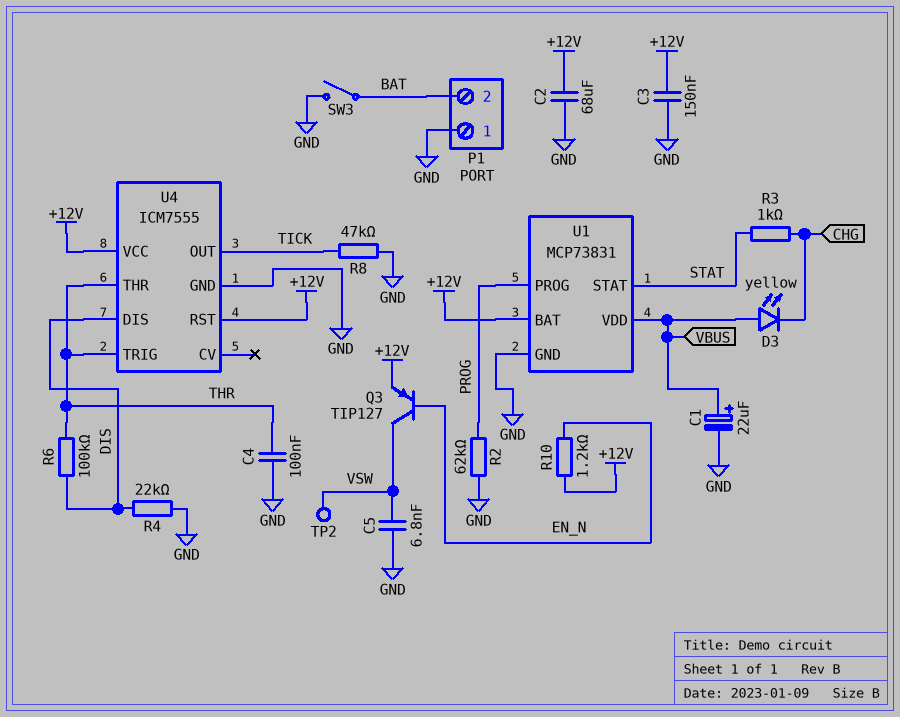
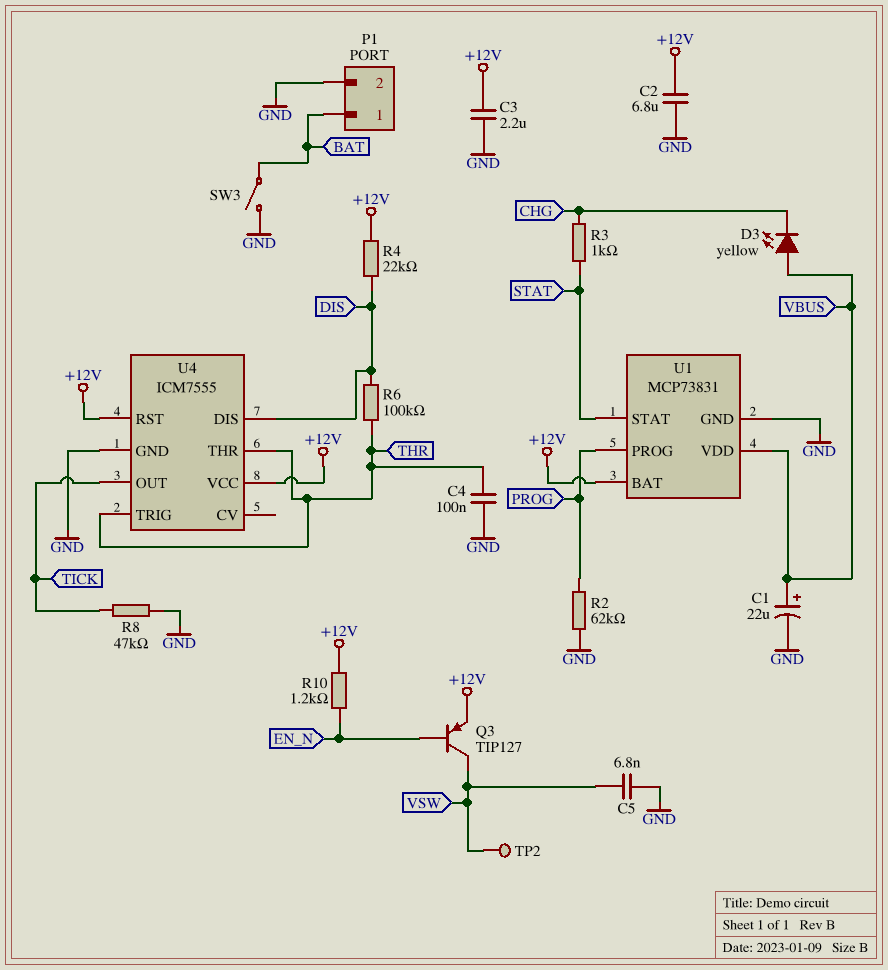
C2: 68uF (+12V, GND) -> 6.8uF (+12V, GND)
C3: 150nF (+12V, GND) -> 2.2uF (+12V, GND)
P1 pin 1: GND -> BAT
P1 pin 2: BAT -> GND
R4: 22k (DIS, GND) -> 22k (+12V, DIS)

